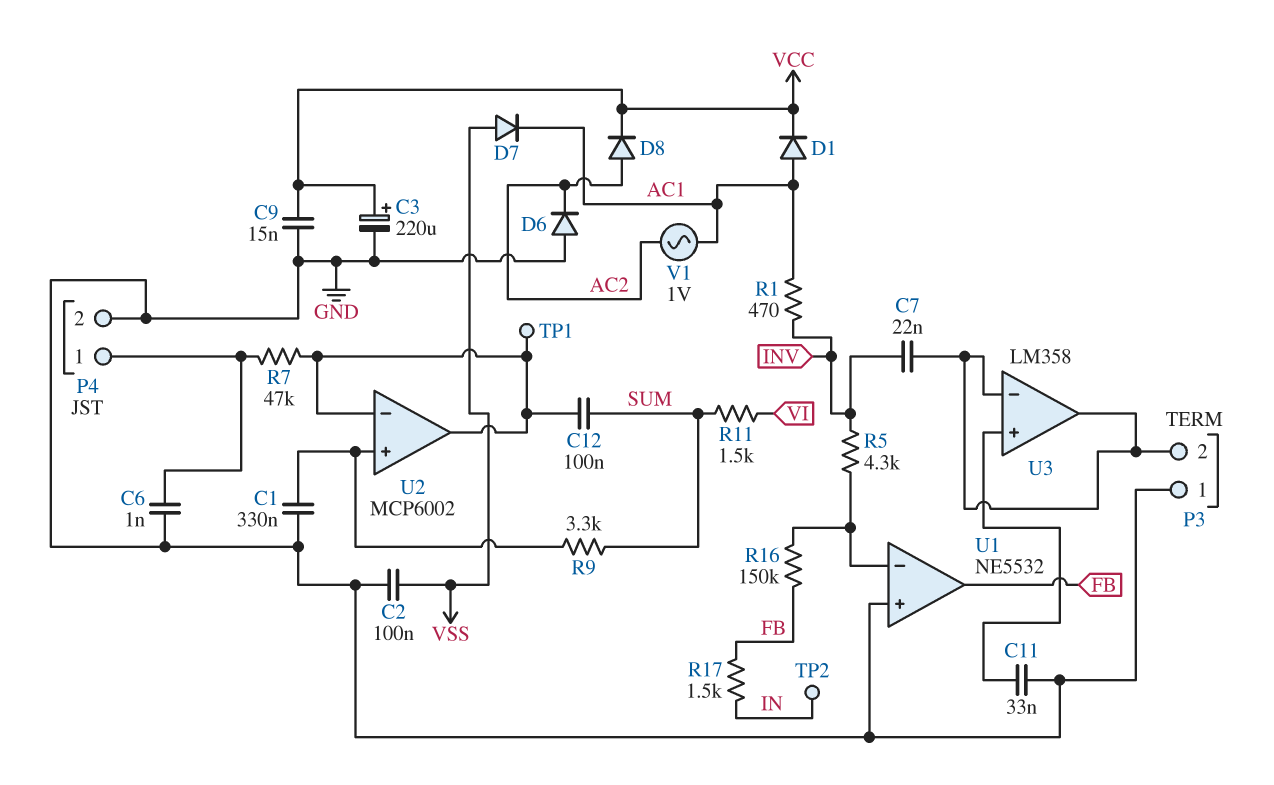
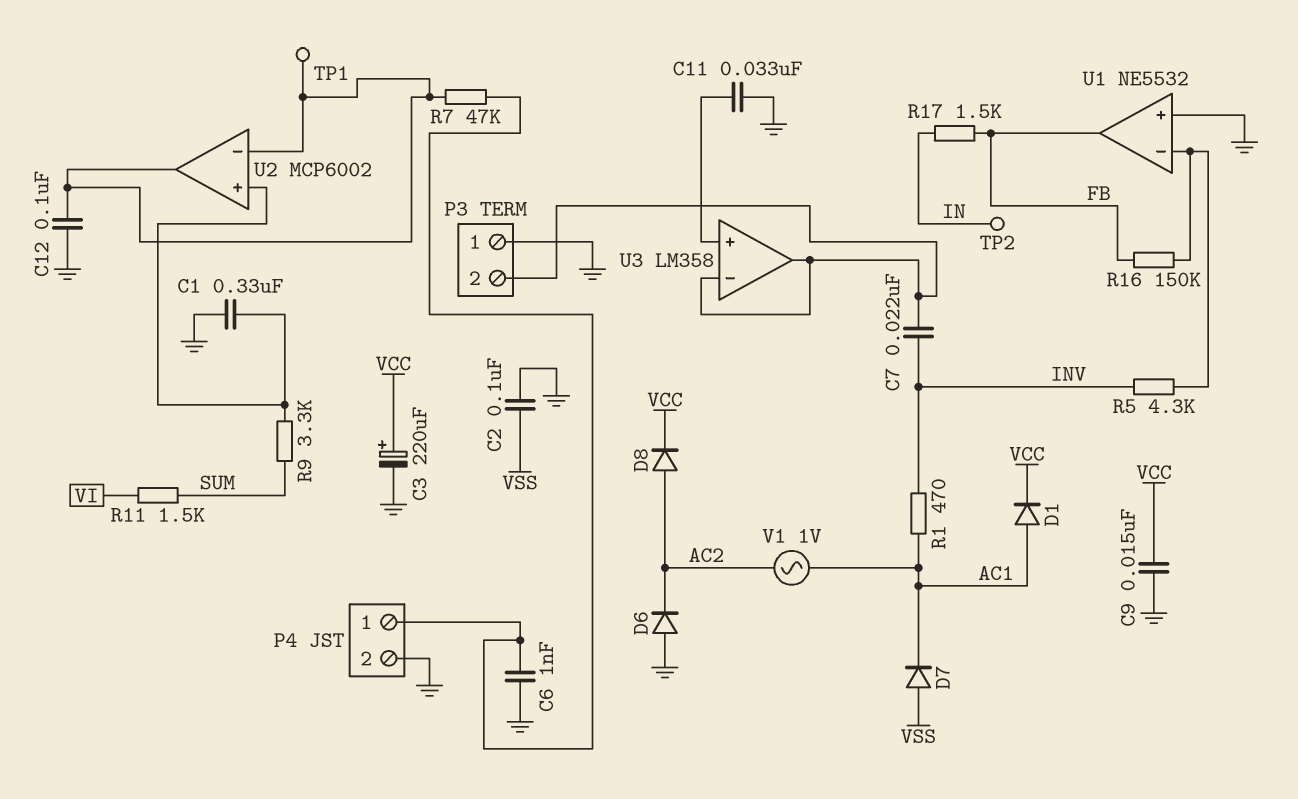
C12: 100nF (SUM, U2/in-) -> 100nF (GND, U2/in-)

